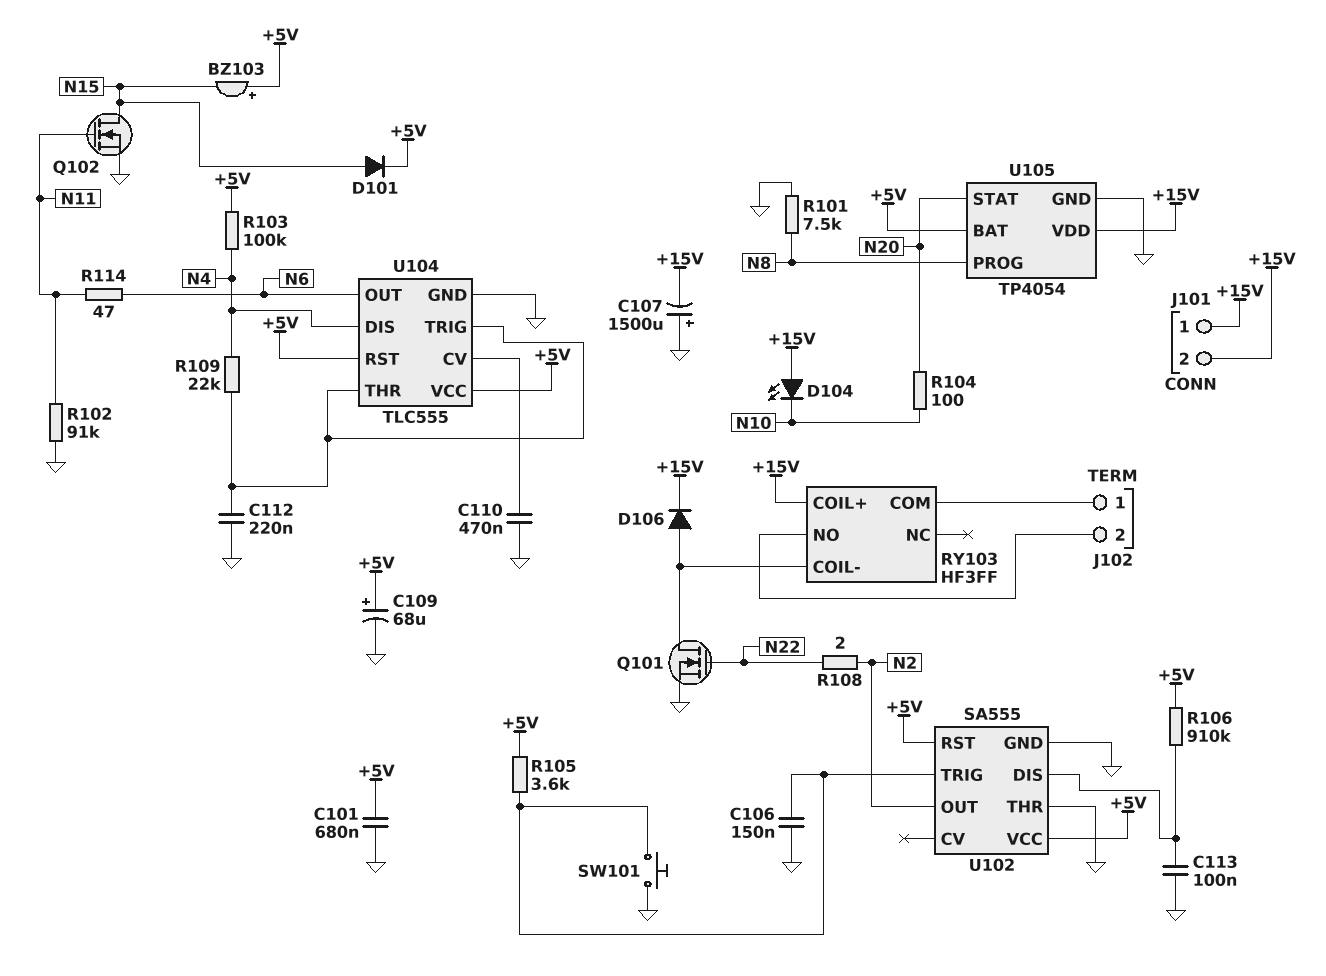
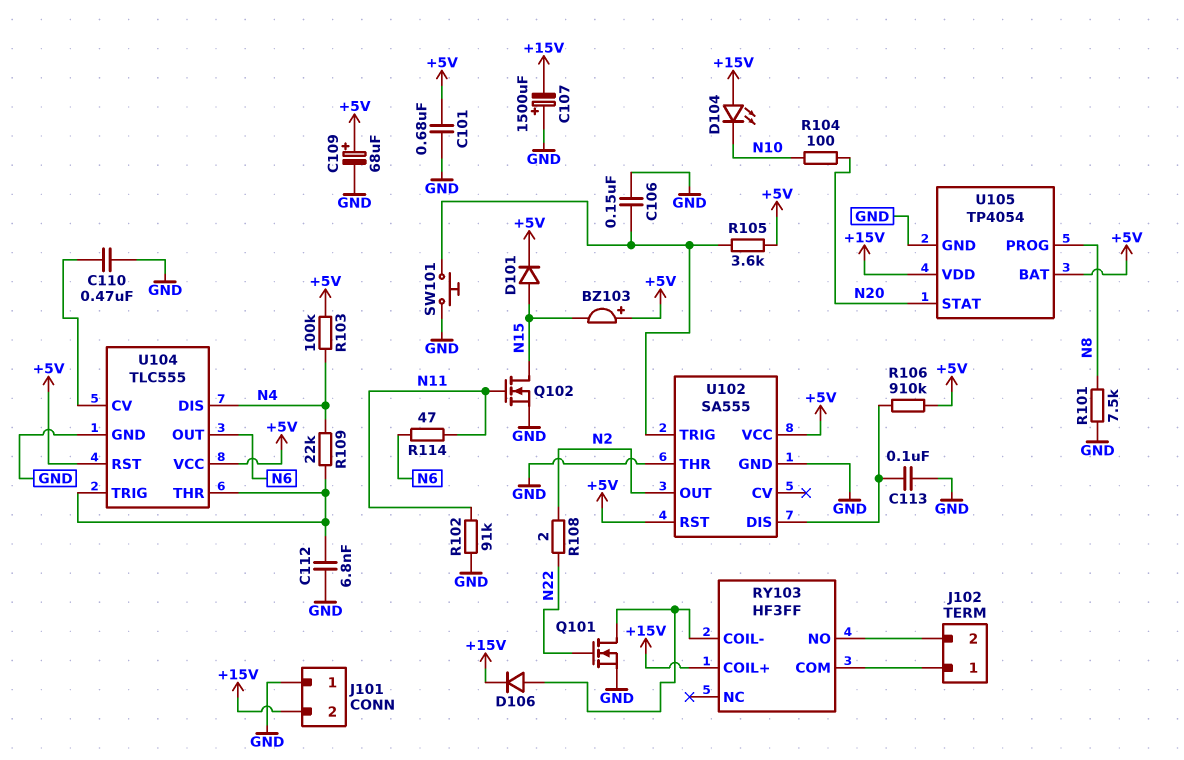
C112: 220nF (GND, U104/THR) -> 6.8nF (GND, U104/THR)
J101 pin 1: +15V -> GND

